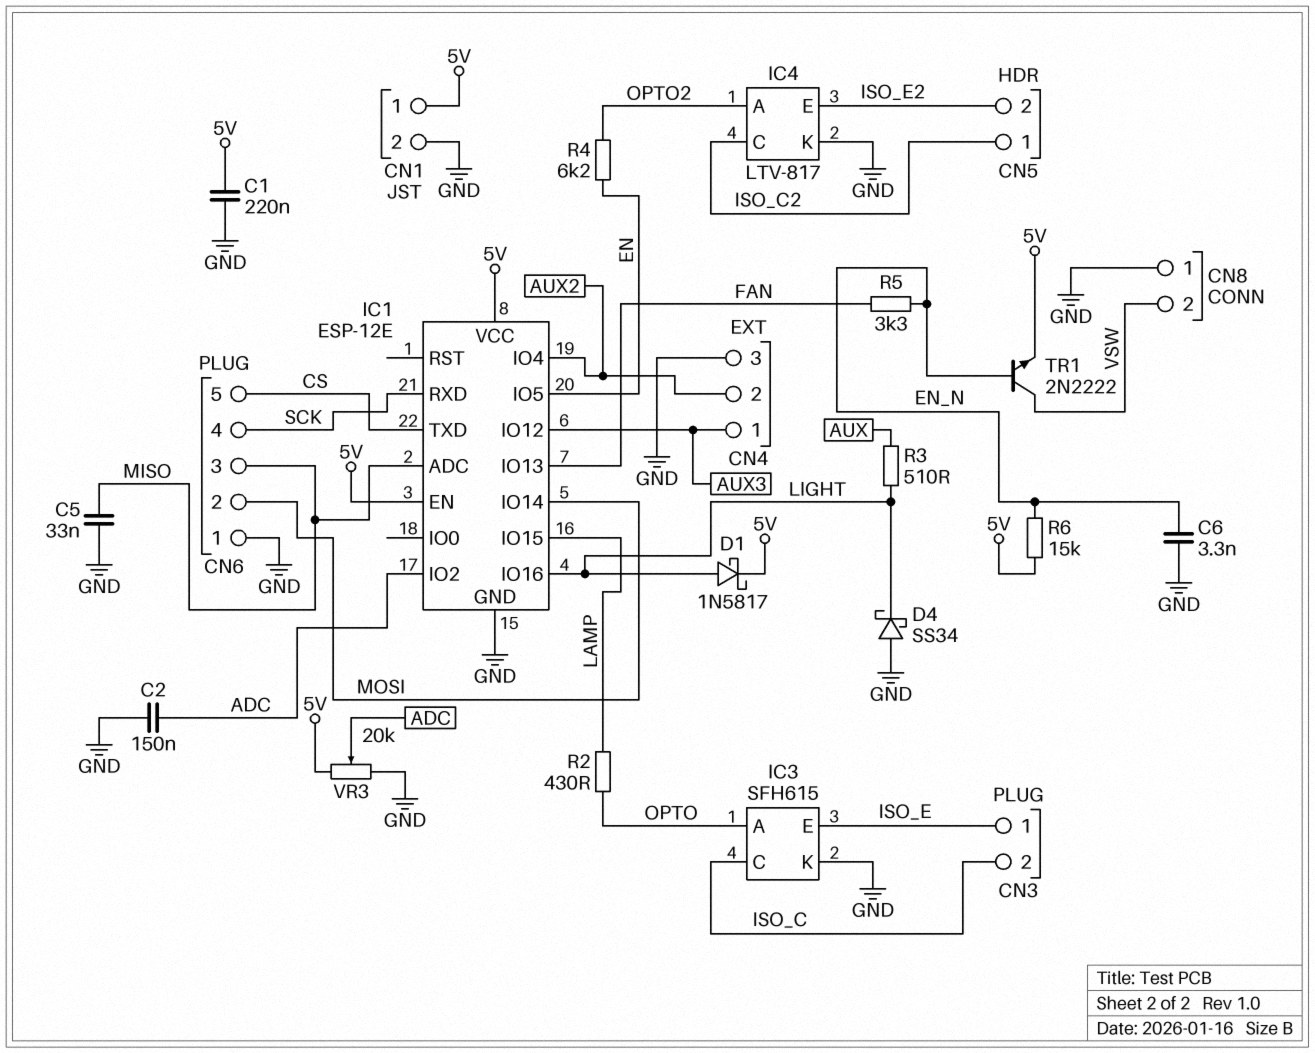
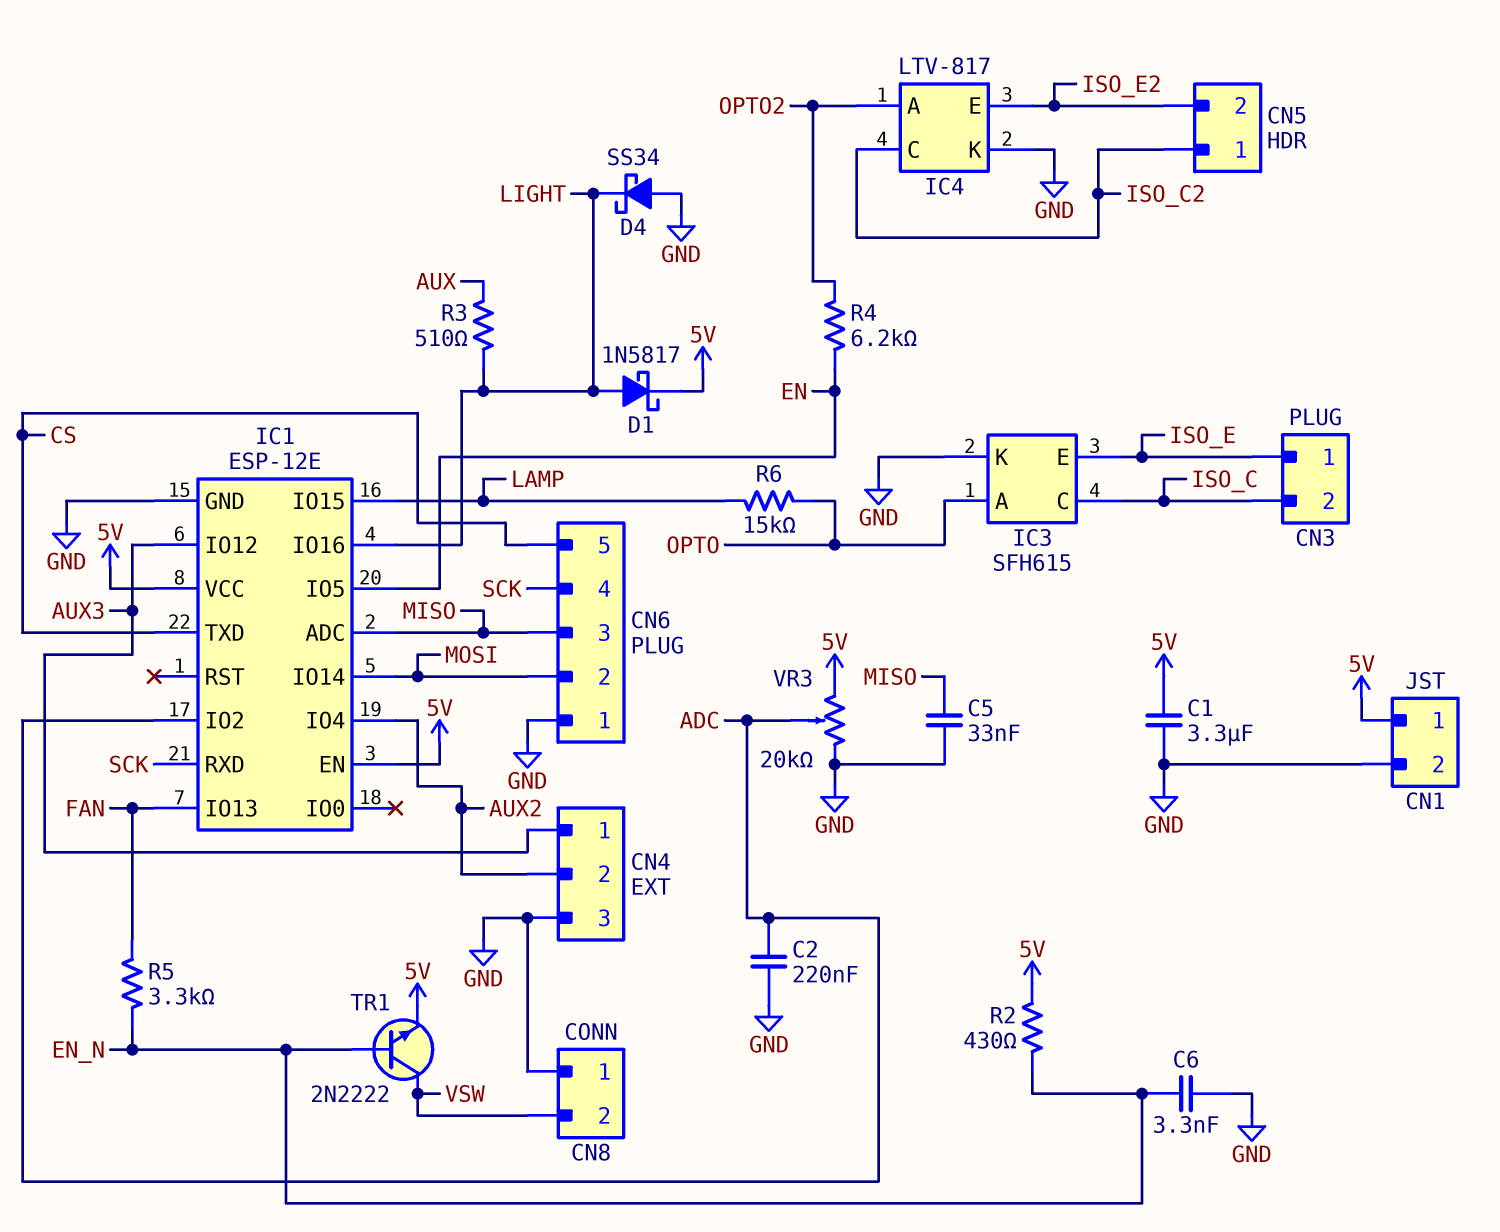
C1: 220nF (5V, GND) -> 3.3uF (5V, GND)
C2: 150nF (ADC, GND) -> 220nF (ADC, GND)
R2: 430 (LAMP, OPTO) -> 430 (5V, EN_N)
R6: 15k (5V, EN_N) -> 15k (LAMP, OPTO)

